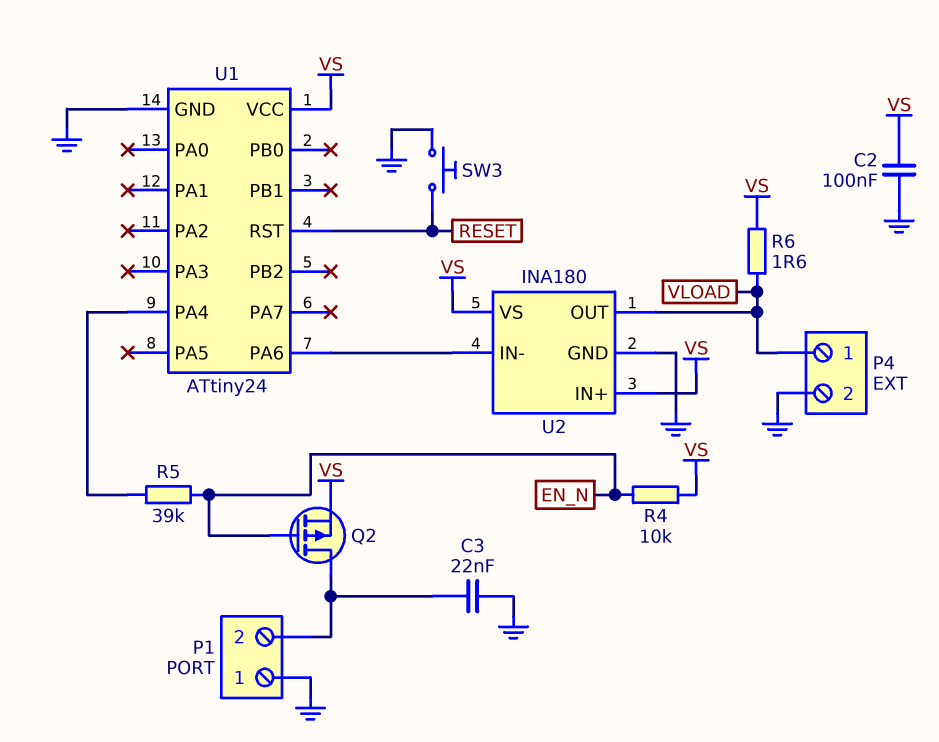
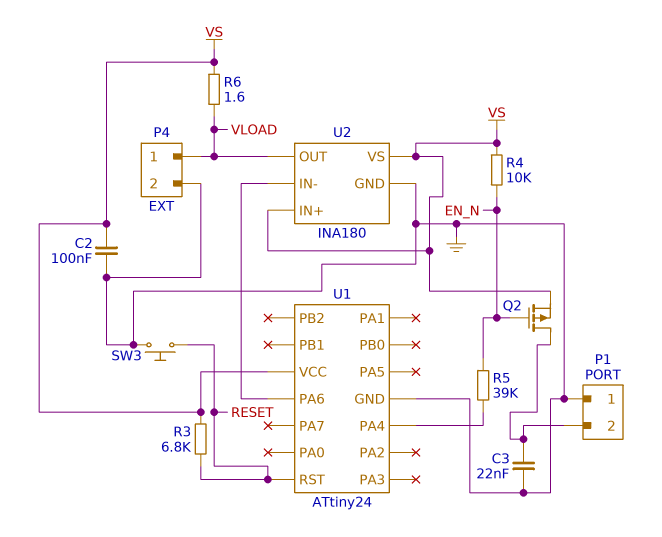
R3: none -> 6.8k (RESET, VS)

